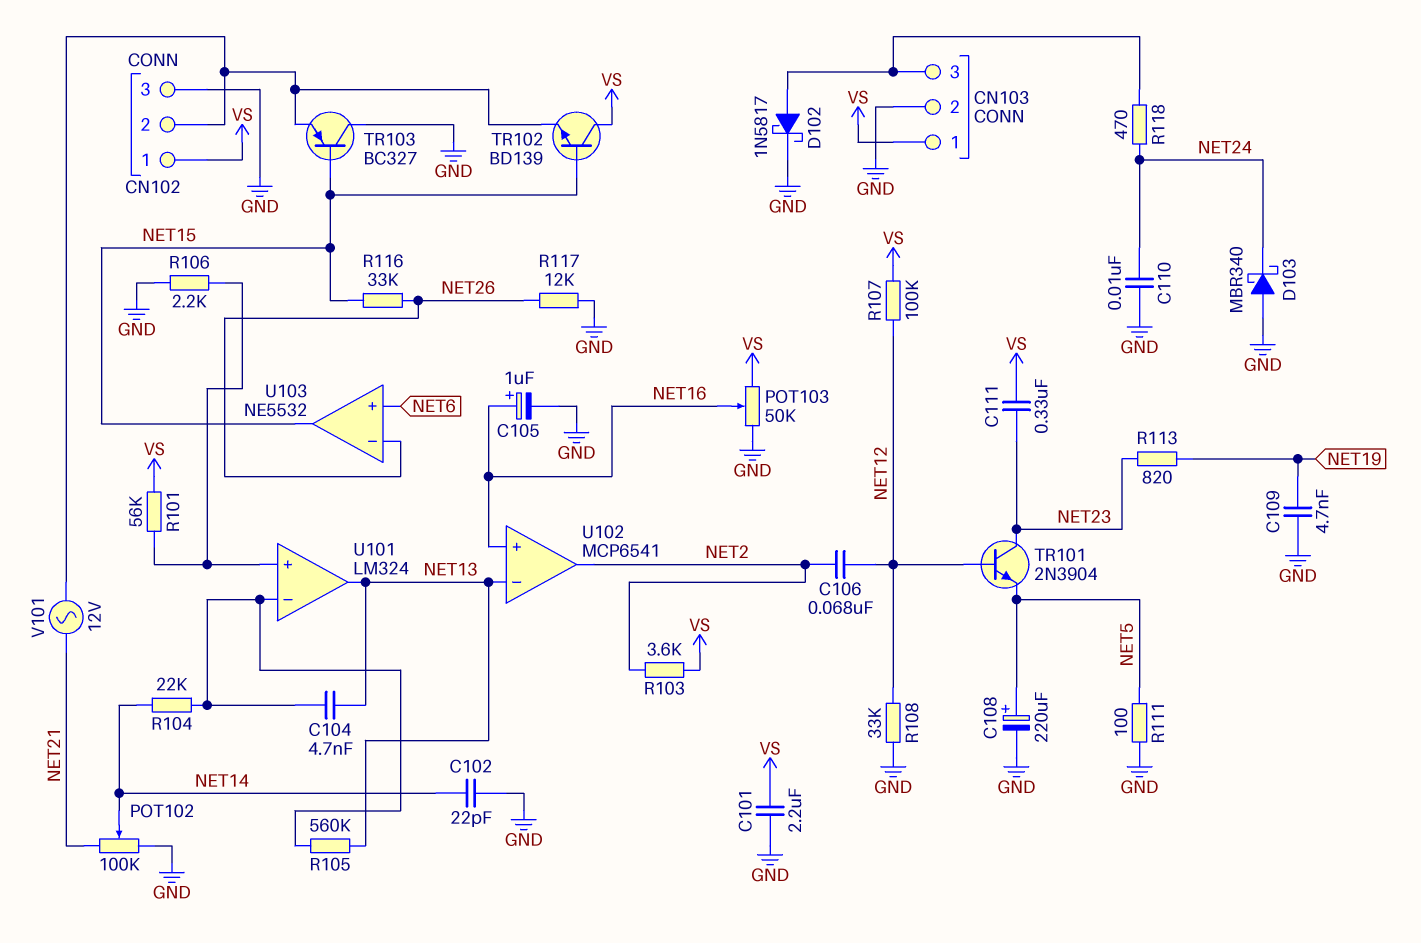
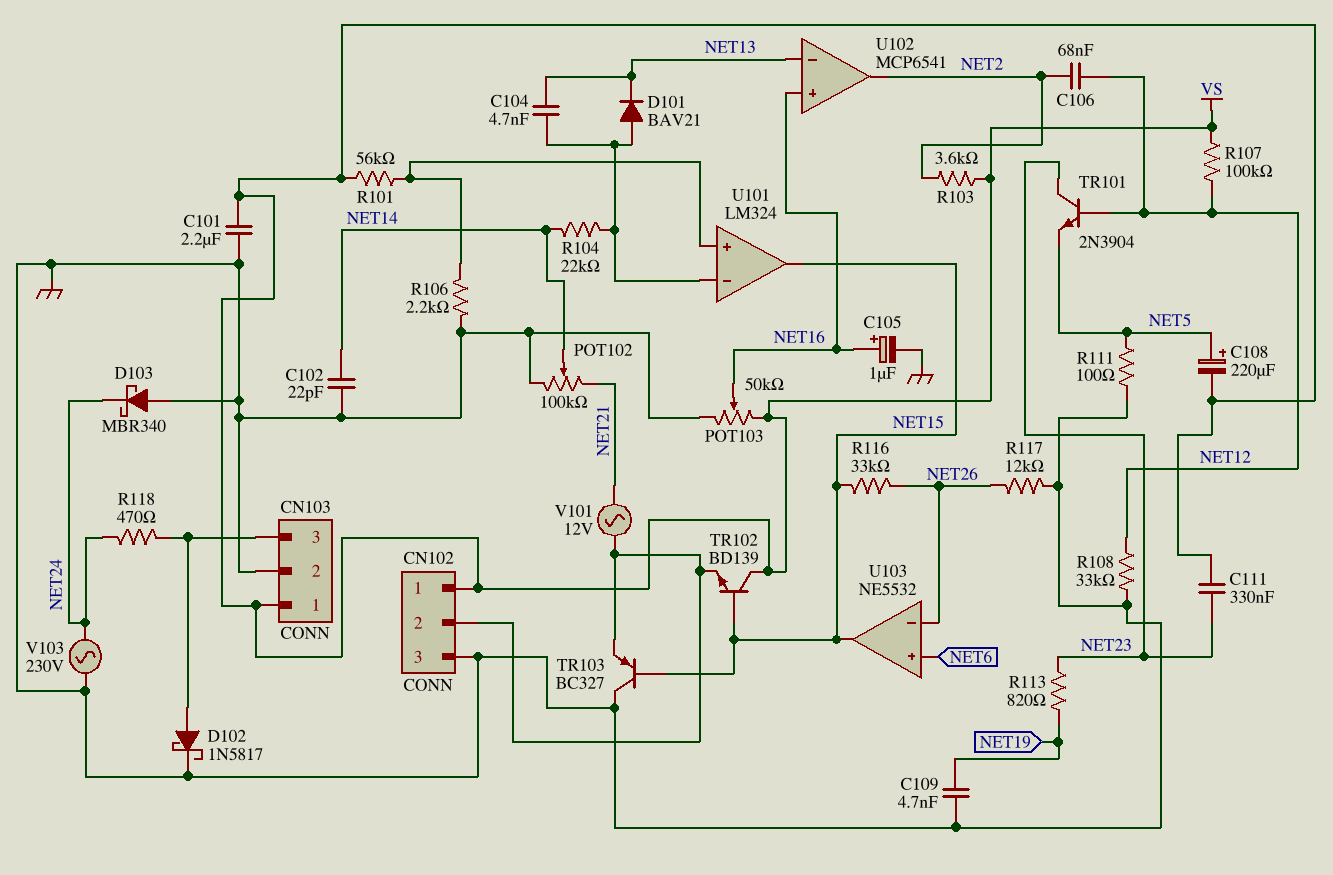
C108: 220uF (plus NET5, minus GND) -> 220uF (plus NET5, minus VS)
C110: 10nF (GND, NET24) -> none
D101: none -> diode BAV21 (A U101/in-, K NET13)
R105: 560k (NET13, U101/in-) -> none
U101 pin out: NET13 -> NET15
V103: none -> AC 230V (GND, NET24)

